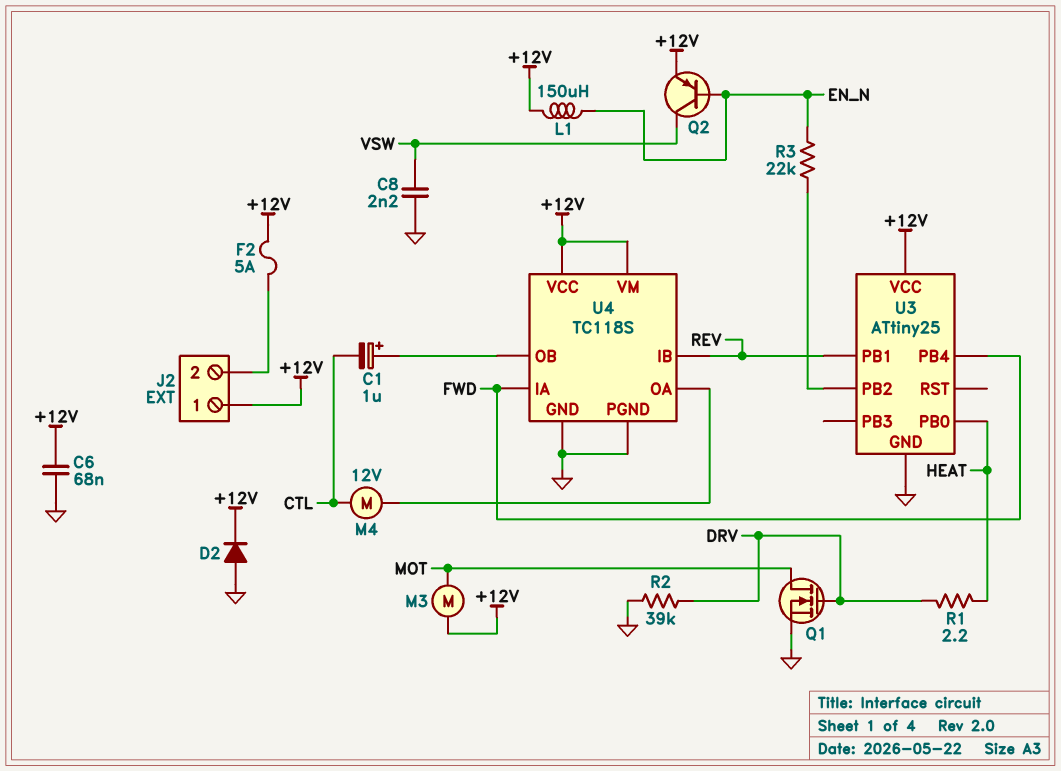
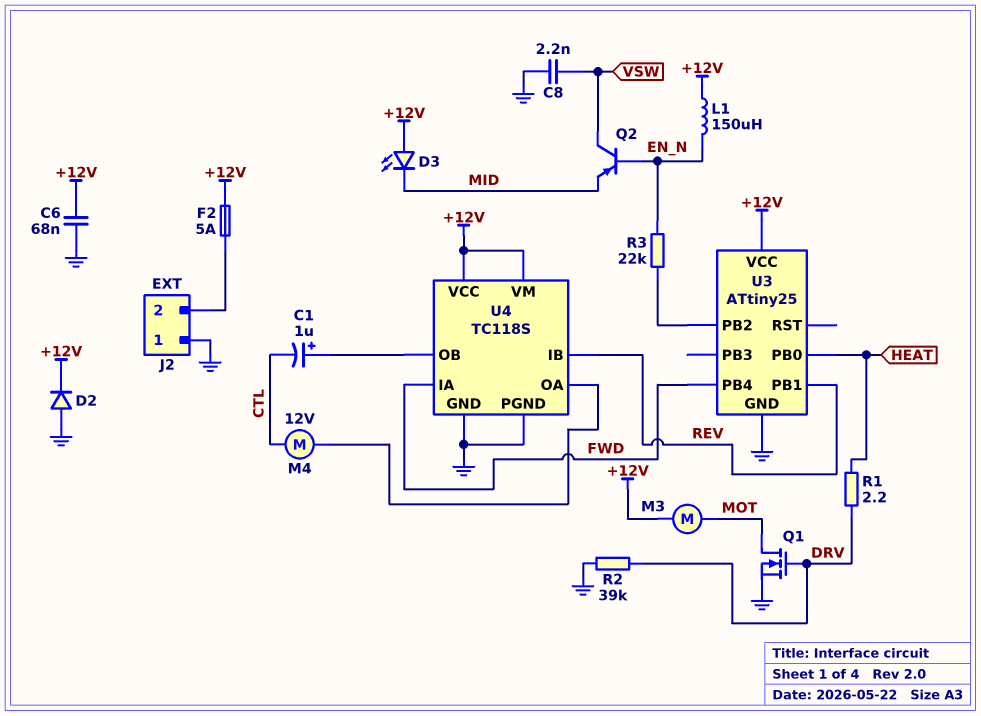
D3: none -> LED (A +12V, K MID)
J2 pin 1: +12V -> GND
Q2: PNP (B EN_N, C VSW, E +12V) -> PNP (B EN_N, C VSW, E MID)

